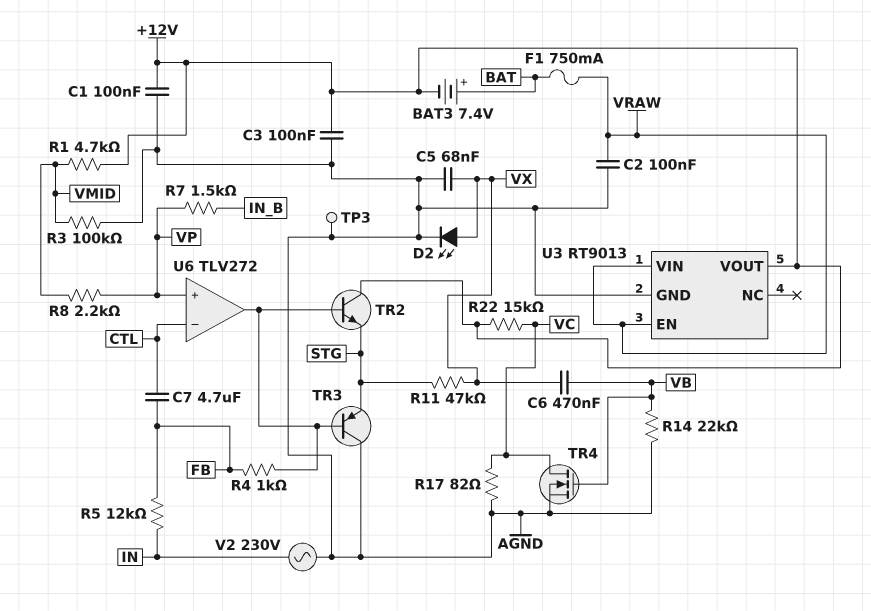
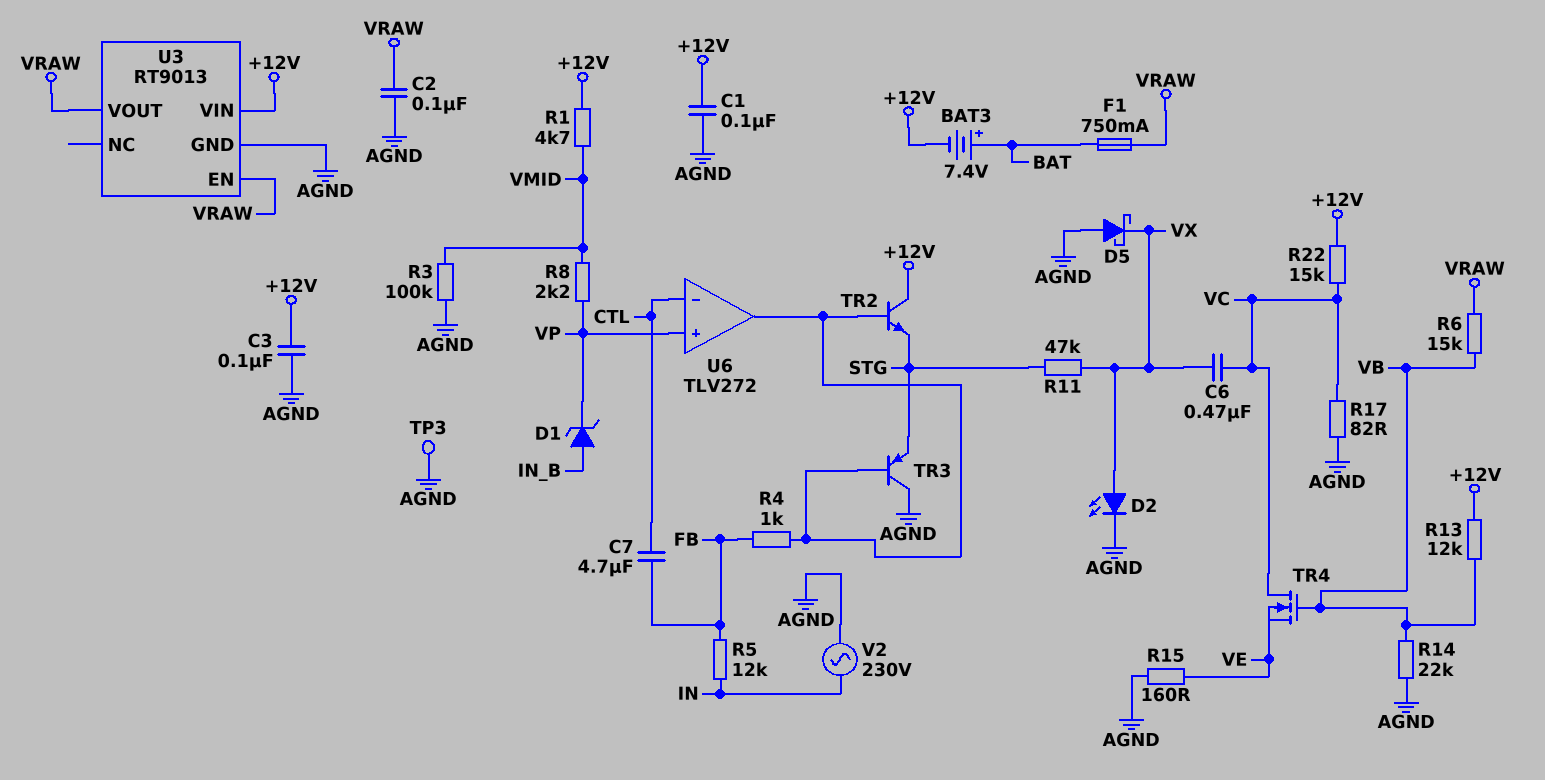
C5: 68nF (AGND, VX) -> none
C6: 470nF (VB, VX) -> 470nF (VC, VX)
D1: none -> zener (A IN_B, K VP)
D5: none -> schottky (A AGND, K VX)
R6: none -> 15k (VB, VRAW)
R7: 1.5k (IN_B, VP) -> none
R13: none -> 12k (+12V, VB)
R15: none -> 160 (AGND, VE)
TR4: NMOS (G VB, D VC, S AGND) -> NMOS (G VB, D VC, S VE)
U3 pin VIN: VRAW -> +12V
U3 pin VOUT: +12V -> VRAW

